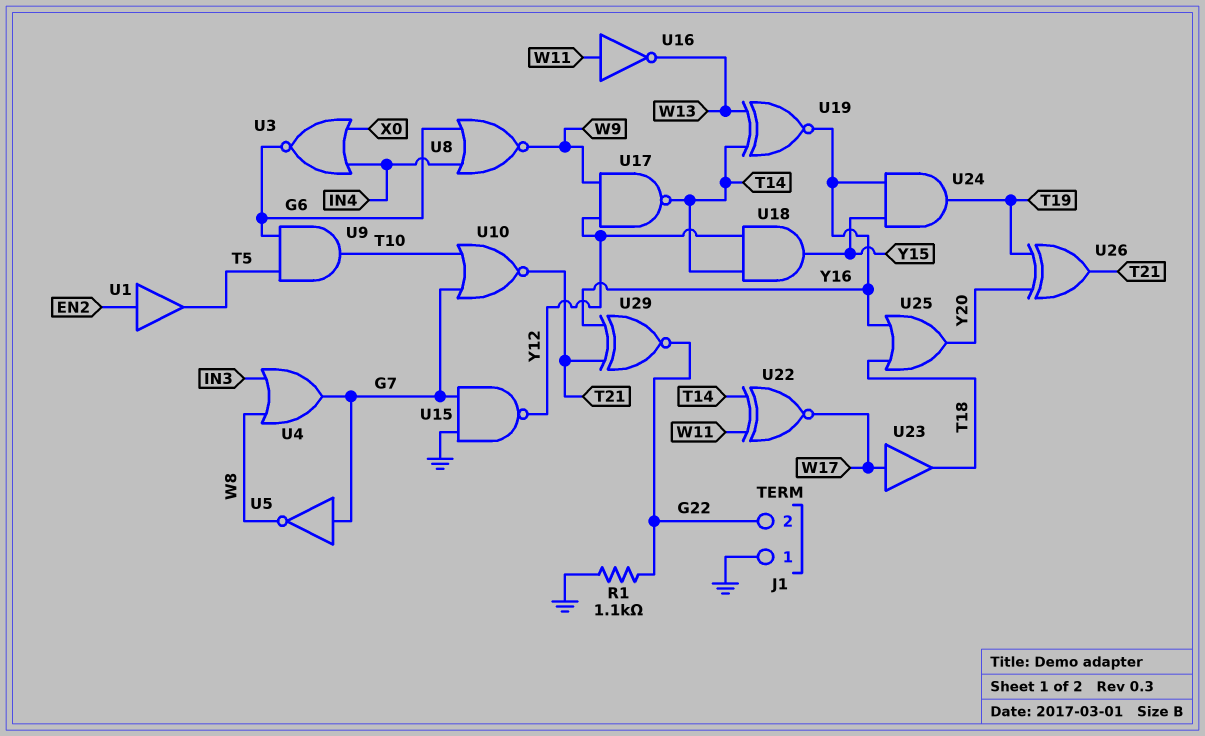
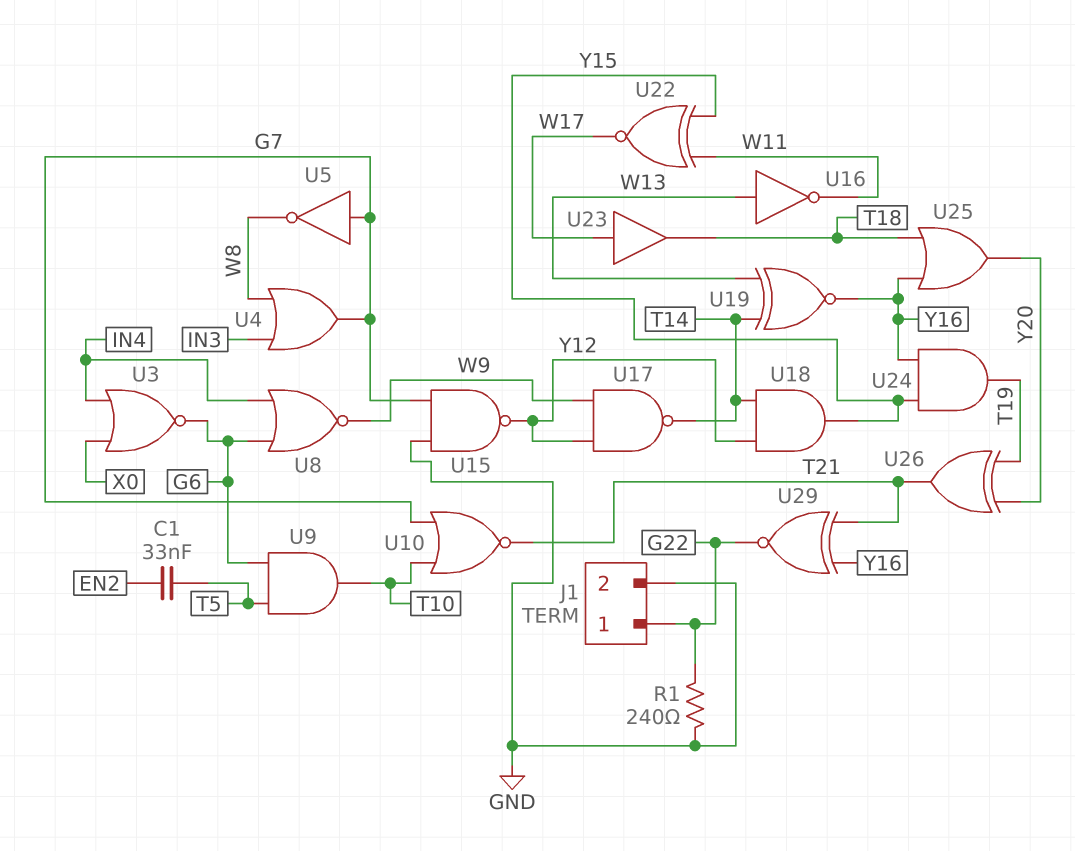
C1: none -> 33nF (EN2, T5)
J1 pin 1: GND -> G22
J1 pin 2: G22 -> GND
R1: 1.1k (G22, GND) -> 240 (G22, GND)
U1: buffer (in EN2, out T5) -> none
U16: NOT (in W11, out W13) -> NOT (in W13, out W11)
U22: XNOR (in T14, in W11, out W17) -> XNOR (in W11, in Y15, out W17)

